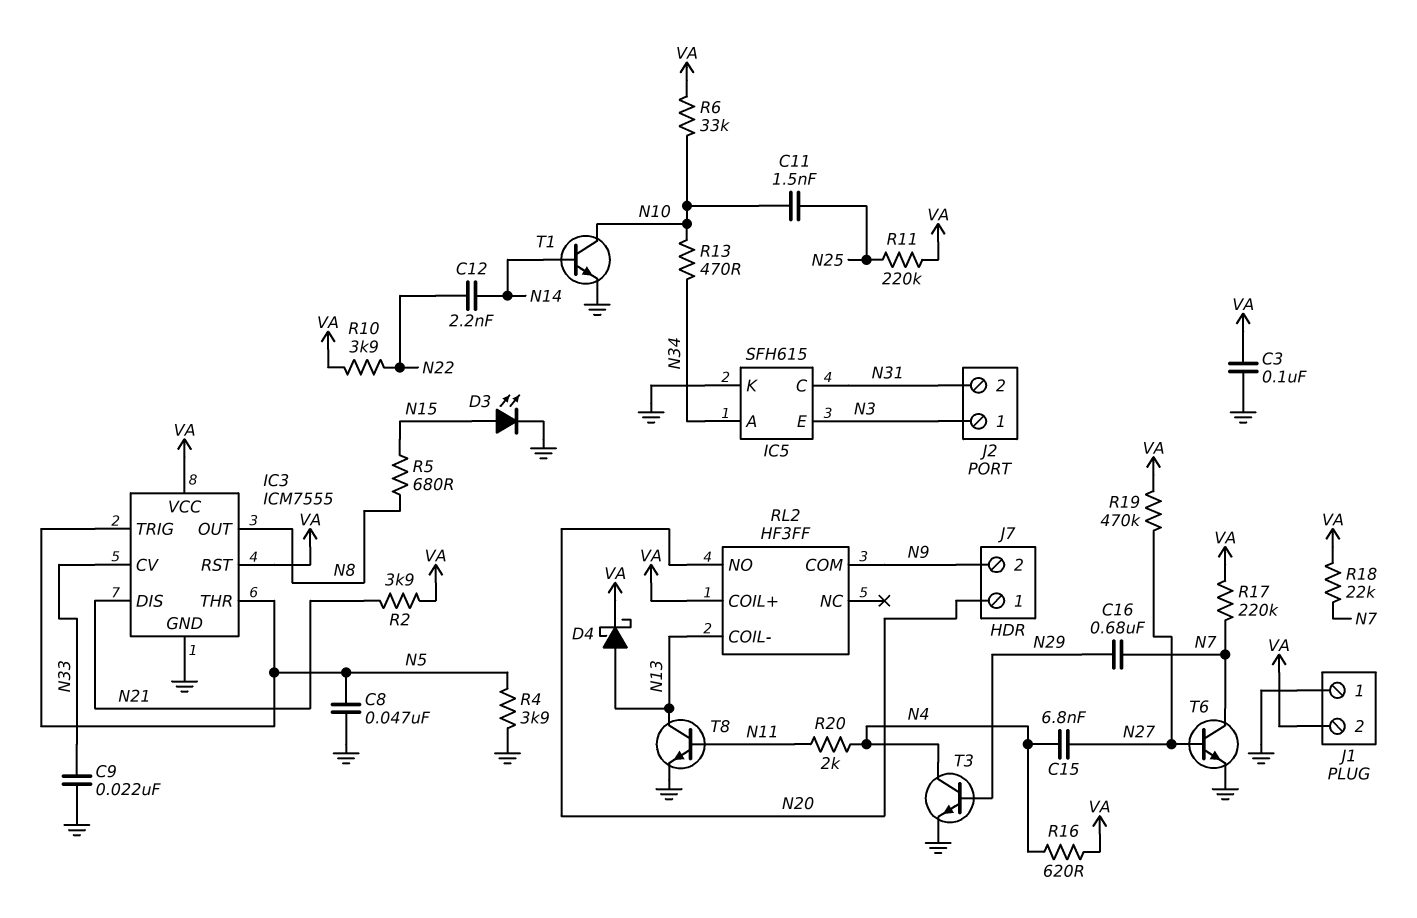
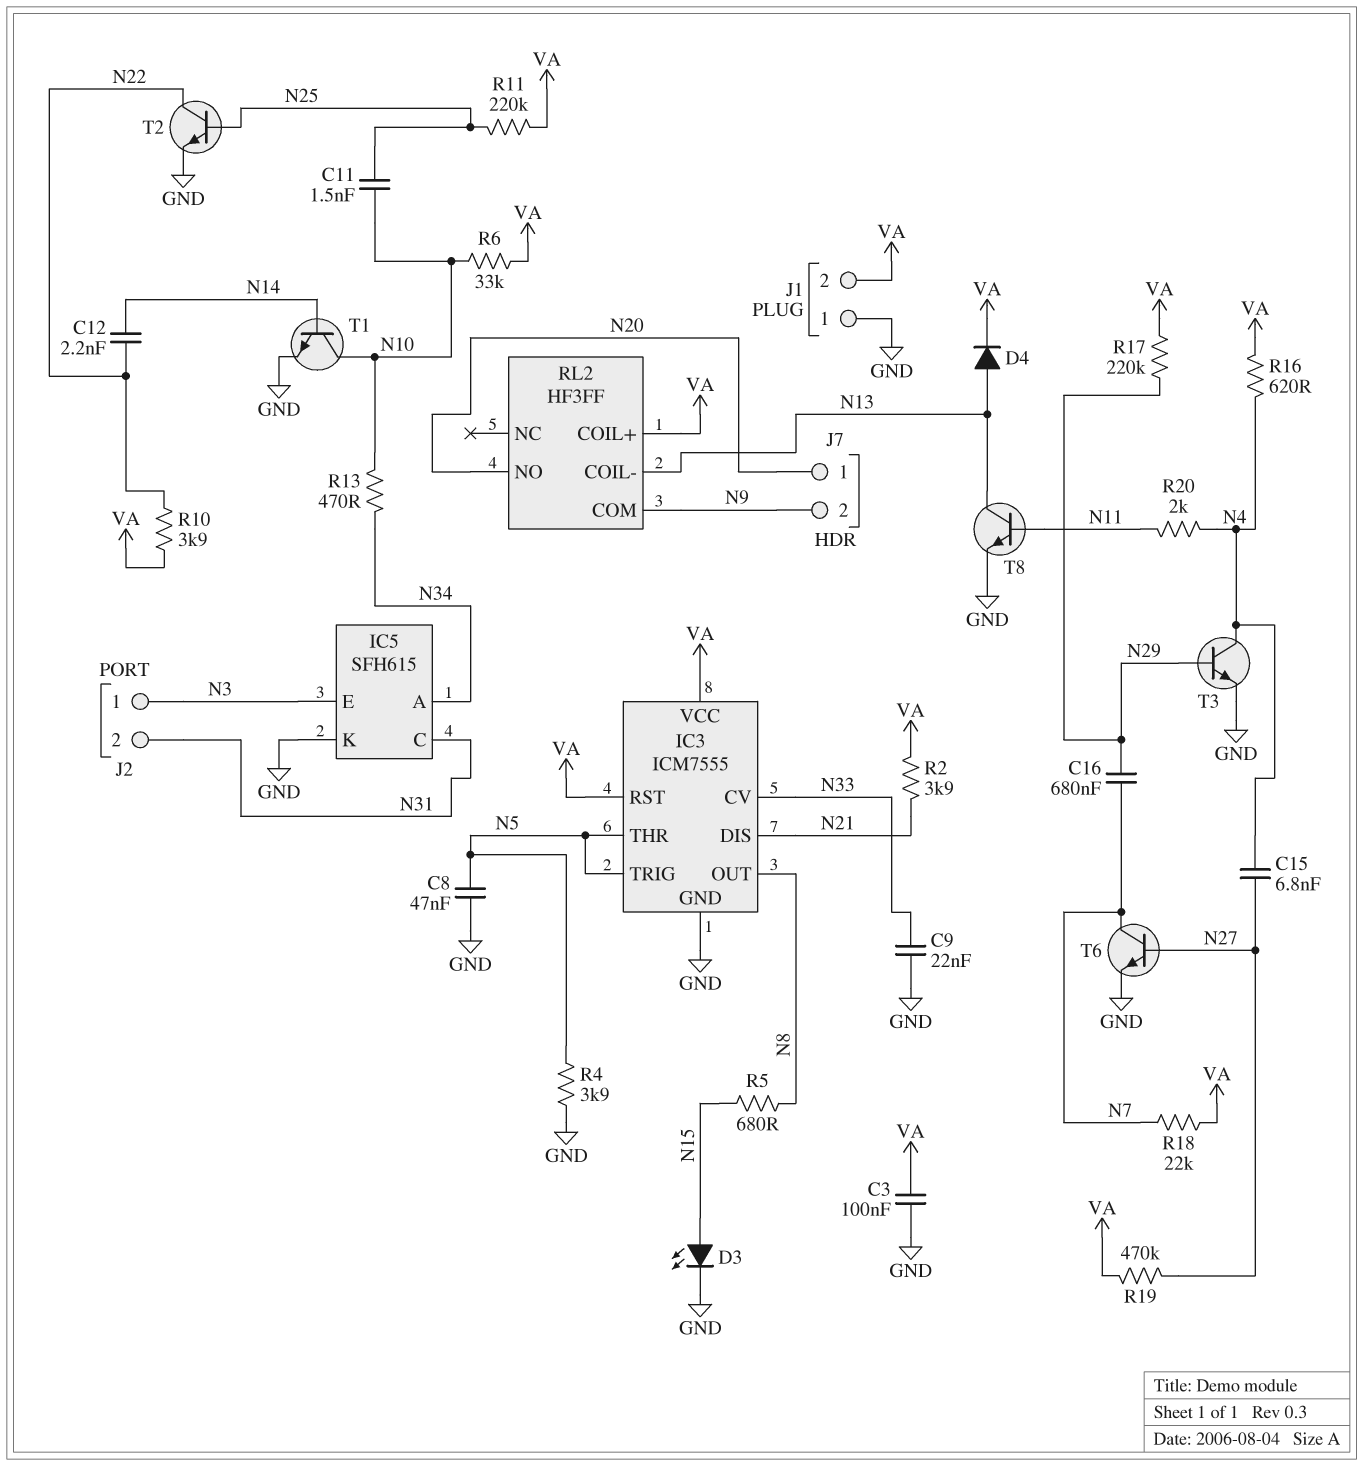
D4: schottky (A N13, K VA) -> diode (A N13, K VA)
R17: 220k (N7, VA) -> 220k (N29, VA)
T2: none -> NPN (B N25, C N22, E GND)

